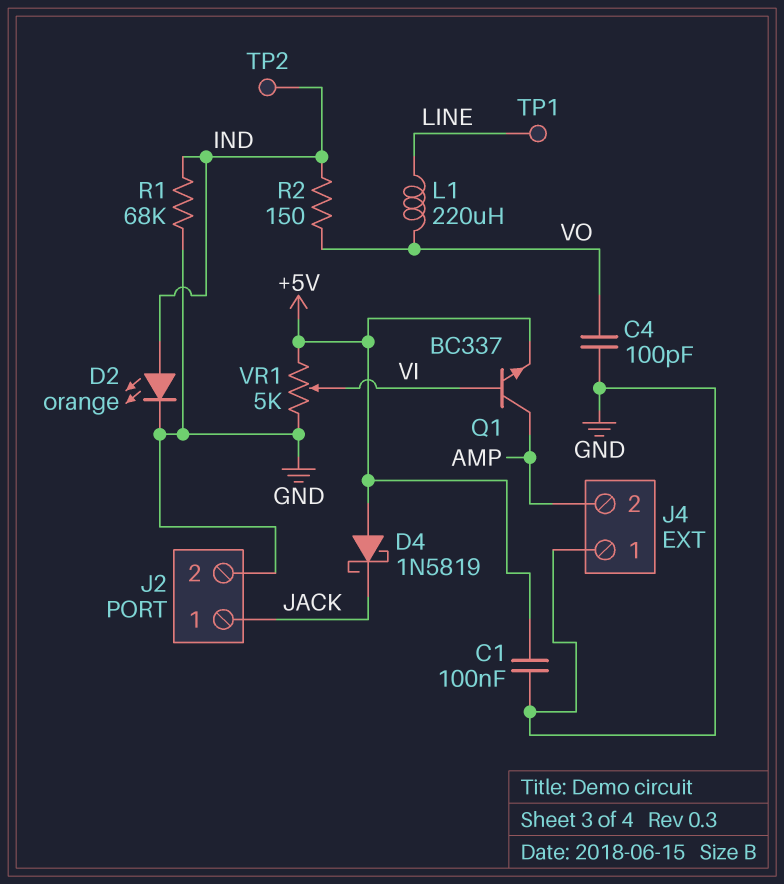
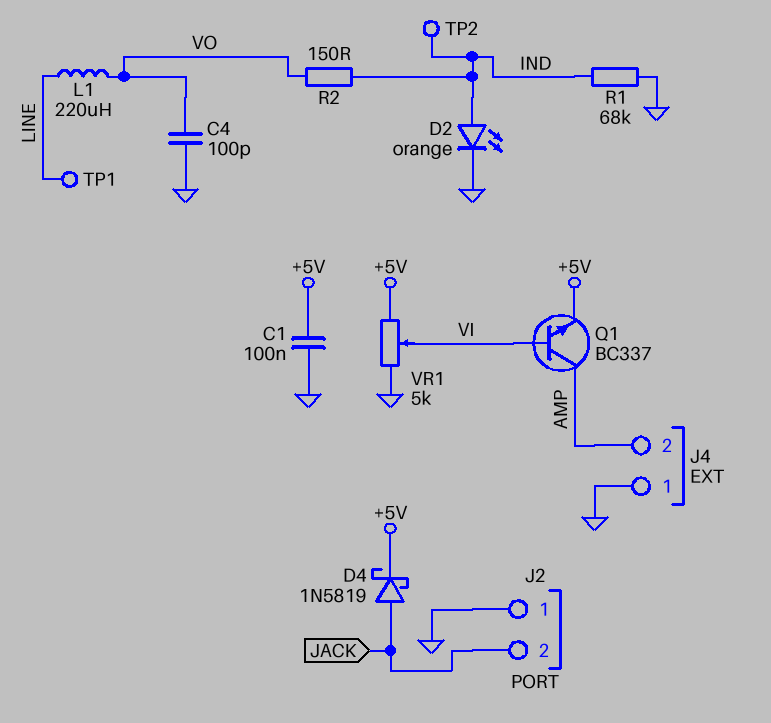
D4: schottky 1N5819 (A +5V, K JACK) -> schottky 1N5819 (A JACK, K +5V)
J2 pin 1: JACK -> GND
J2 pin 2: GND -> JACK

